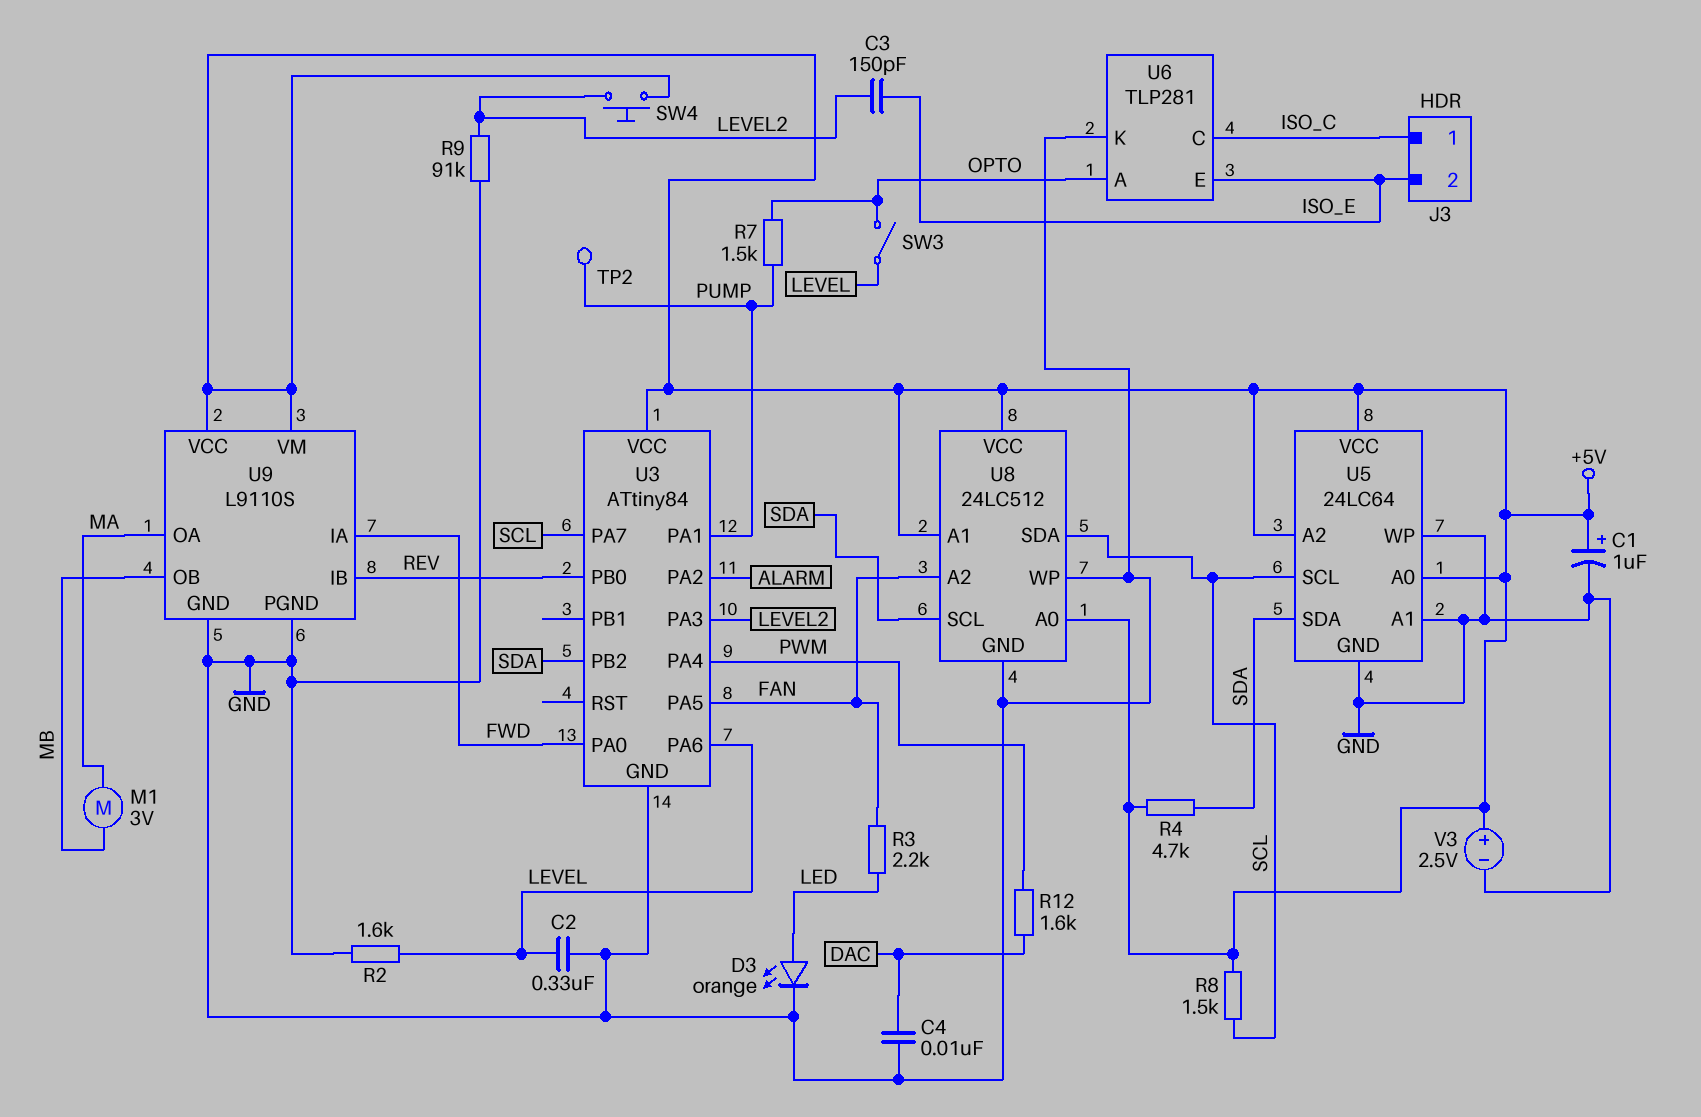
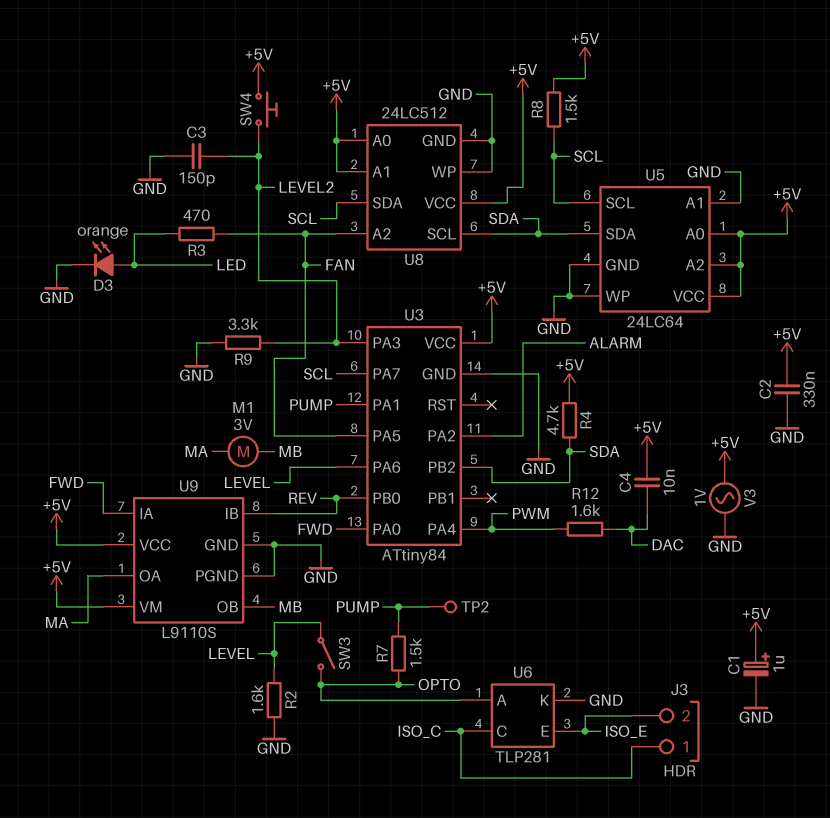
C2: 330nF (GND, LEVEL) -> 330nF (+5V, GND)
C3: 150pF (ISO_E, LEVEL2) -> 150pF (GND, LEVEL2)
C4: 10nF (DAC, GND) -> 10nF (+5V, DAC)
R3: 2.2k (FAN, LED) -> 470 (FAN, LED)
R9: 91k (GND, LEVEL2) -> 3.3k (GND, LEVEL2)
V3: 2.5V (plus +5V, minus GND) -> AC 1V (+5V, GND)

